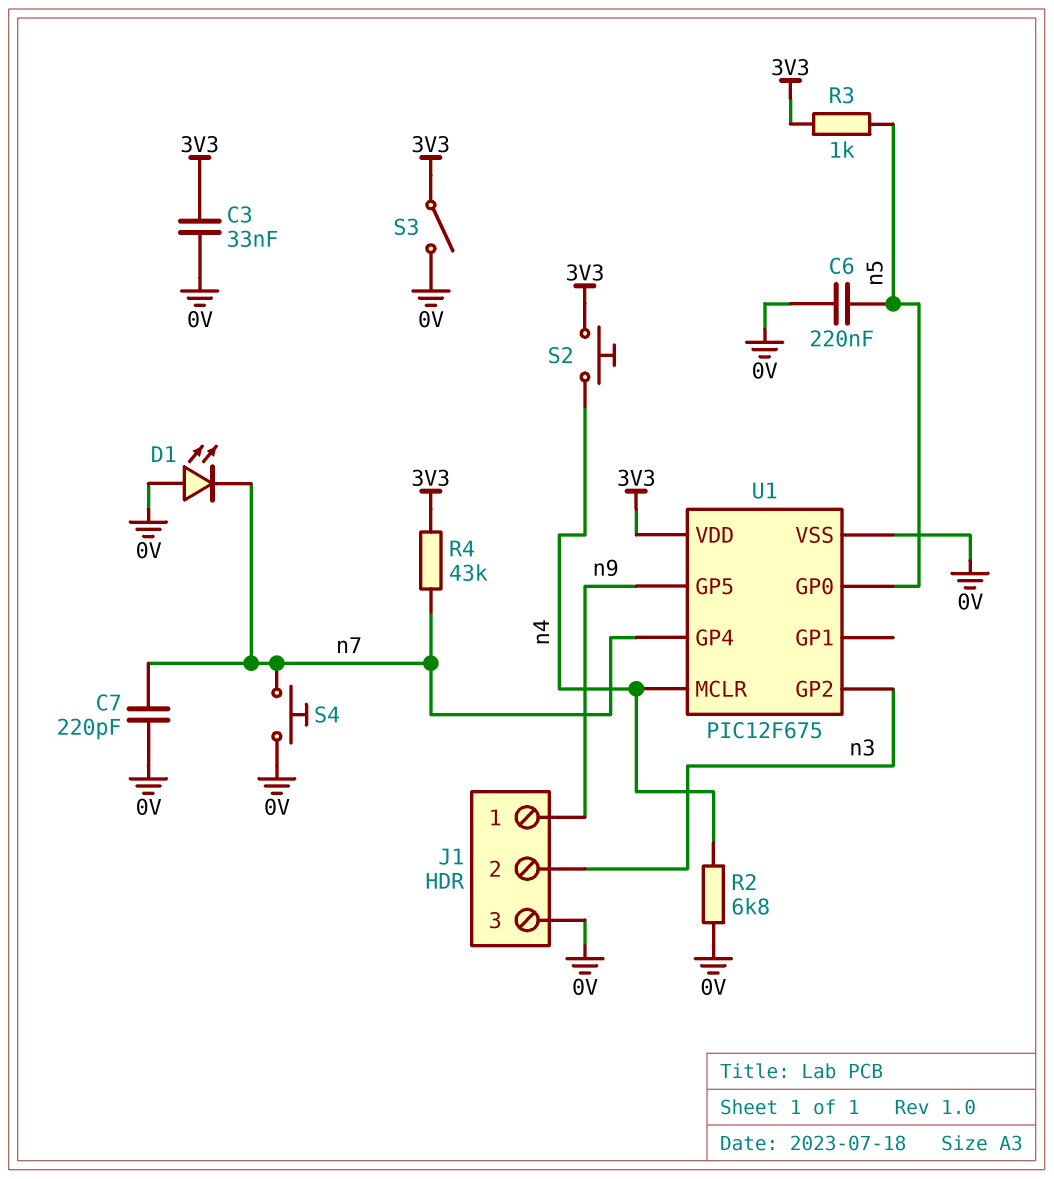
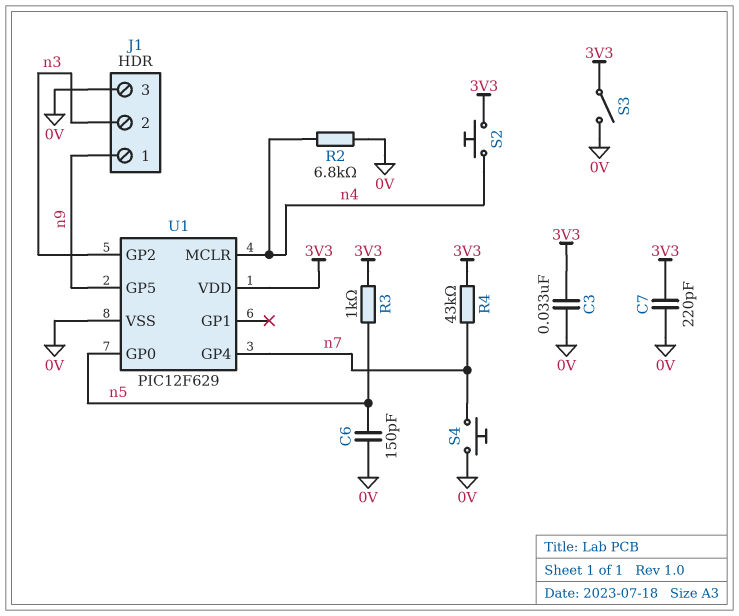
C6: 220nF (0V, n5) -> 150pF (0V, n5)
C7: 220pF (0V, n7) -> 220pF (0V, 3V3)
D1: LED (A 0V, K n7) -> none
U1: PIC12F675 -> PIC12F629

